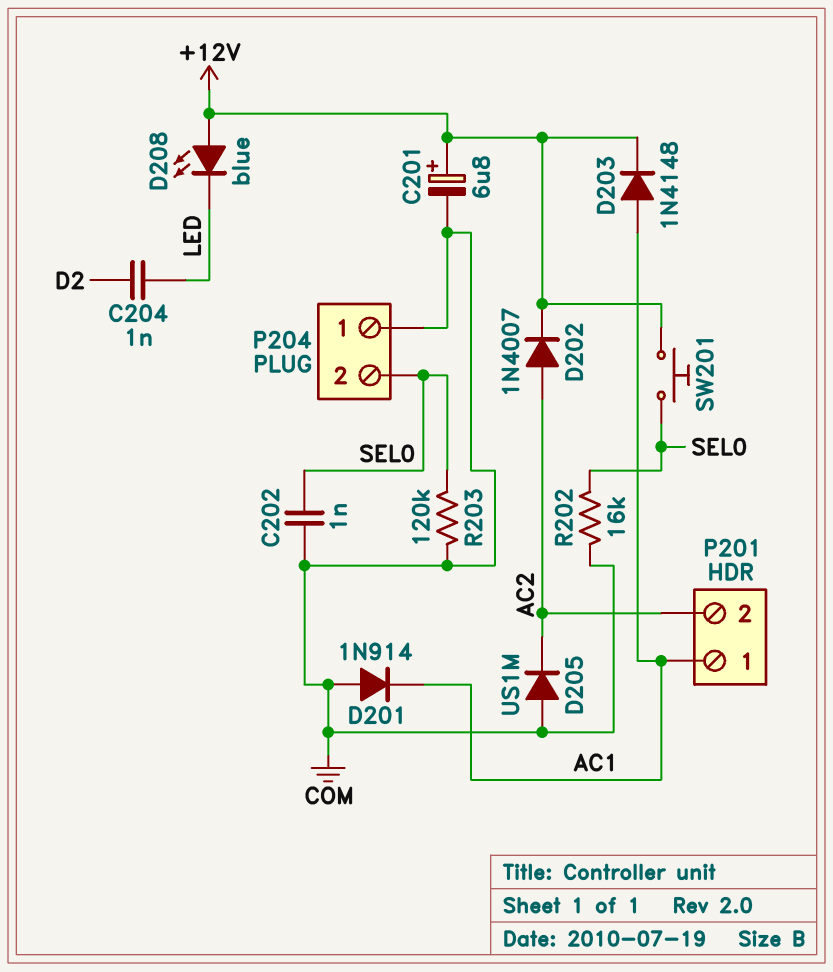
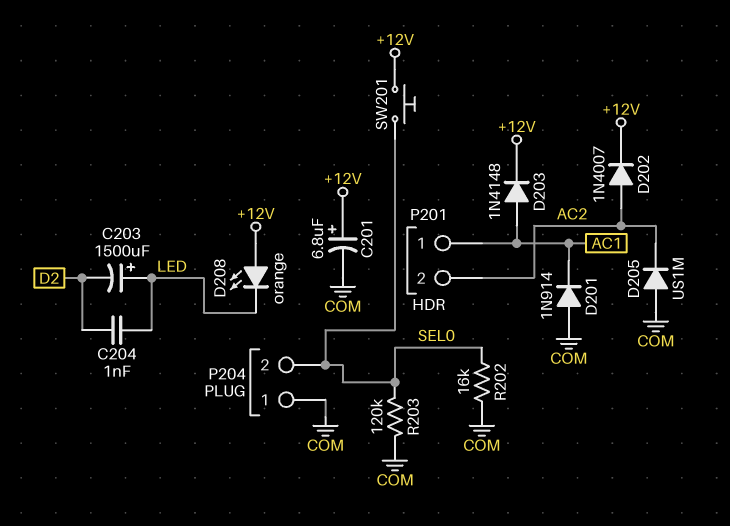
C202: 1nF (COM, SEL0) -> none
C203: none -> 1500uF (plus LED, minus D2)
D208: LED blue (A +12V, K LED) -> LED orange (A +12V, K LED)

